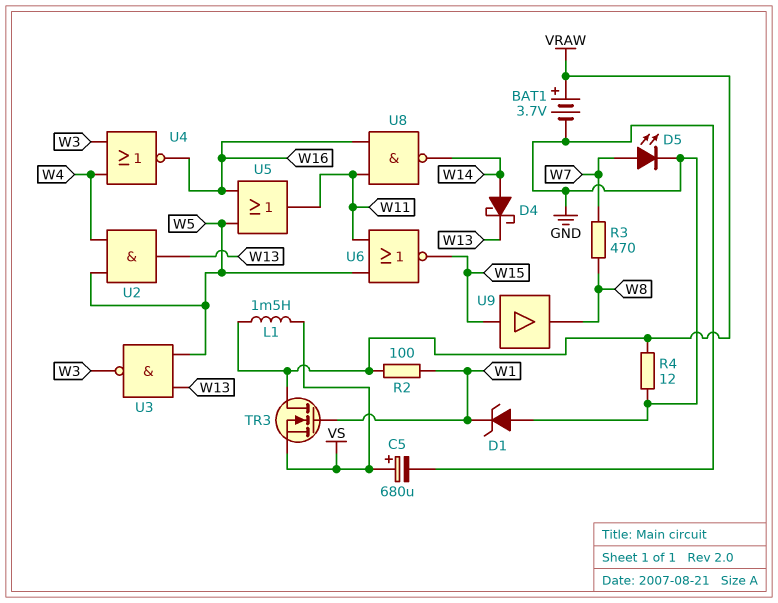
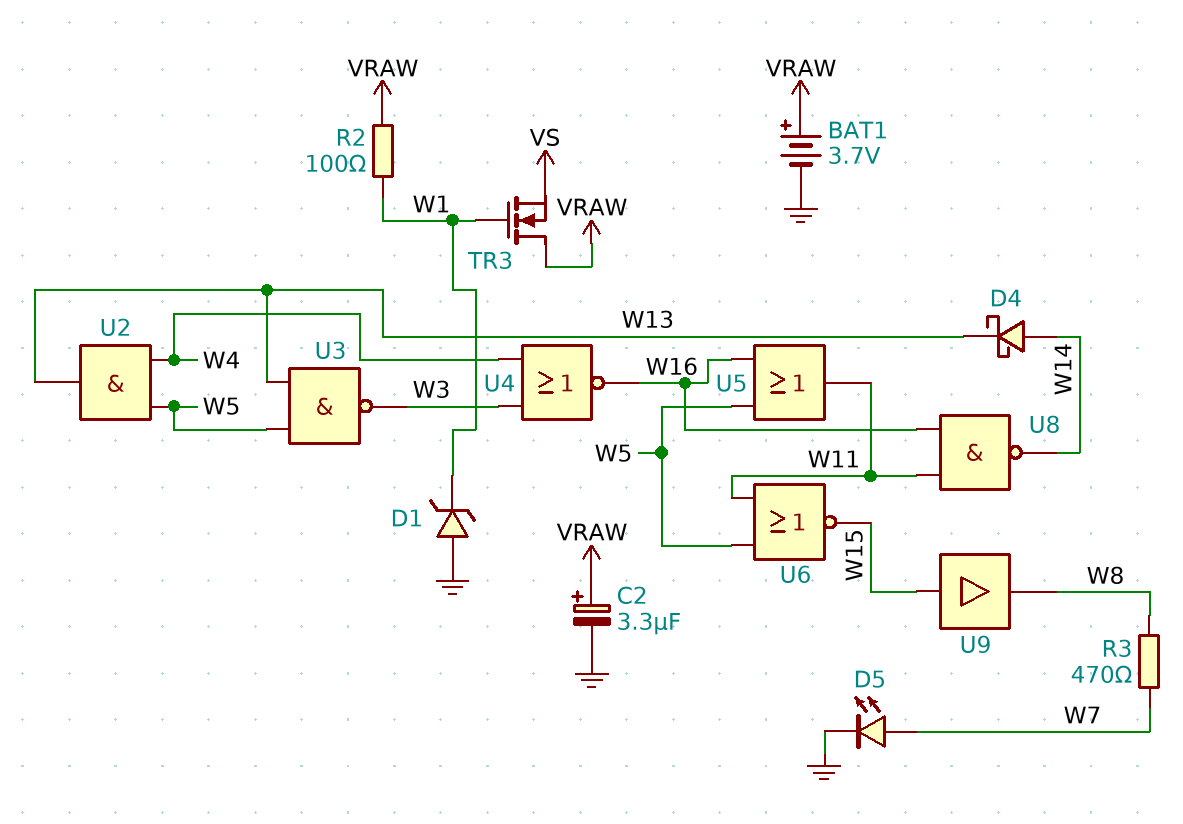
C2: none -> 3.3uF (plus VRAW, minus GND)
C5: 680uF (plus VS, minus GND) -> none
L1: 1.5mH (VRAW, VS) -> none
R4: 12 (GND, VRAW) -> none

